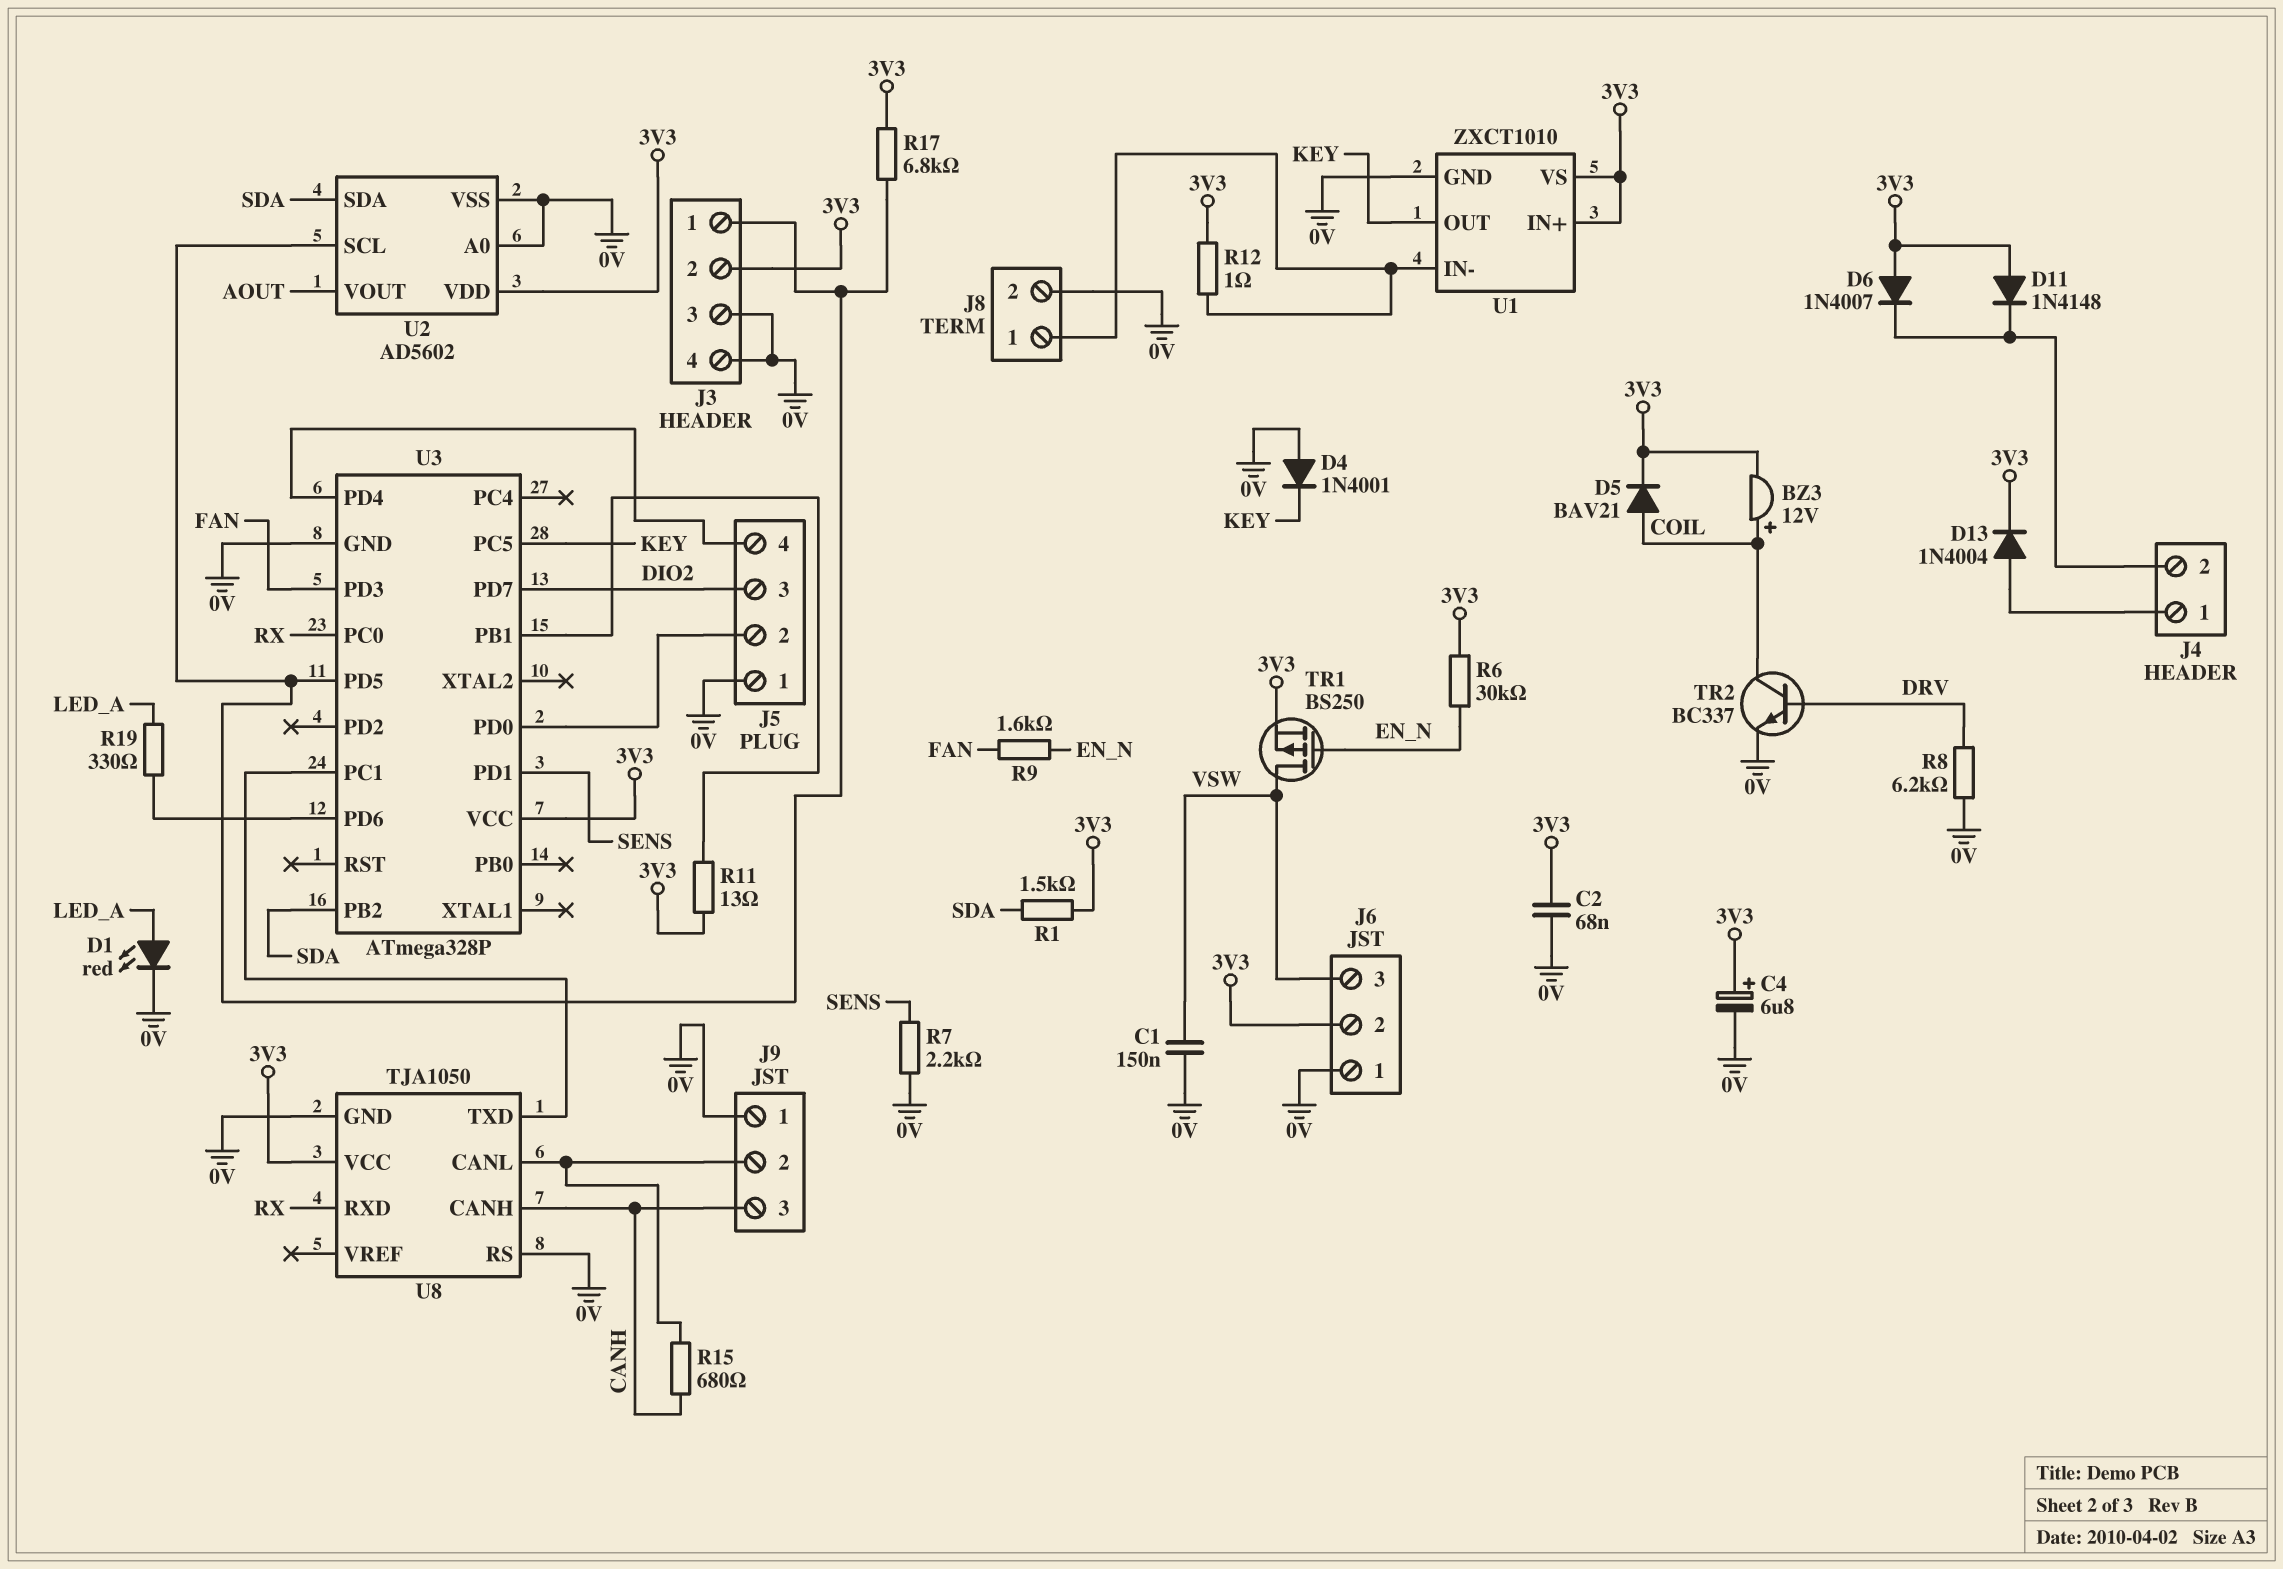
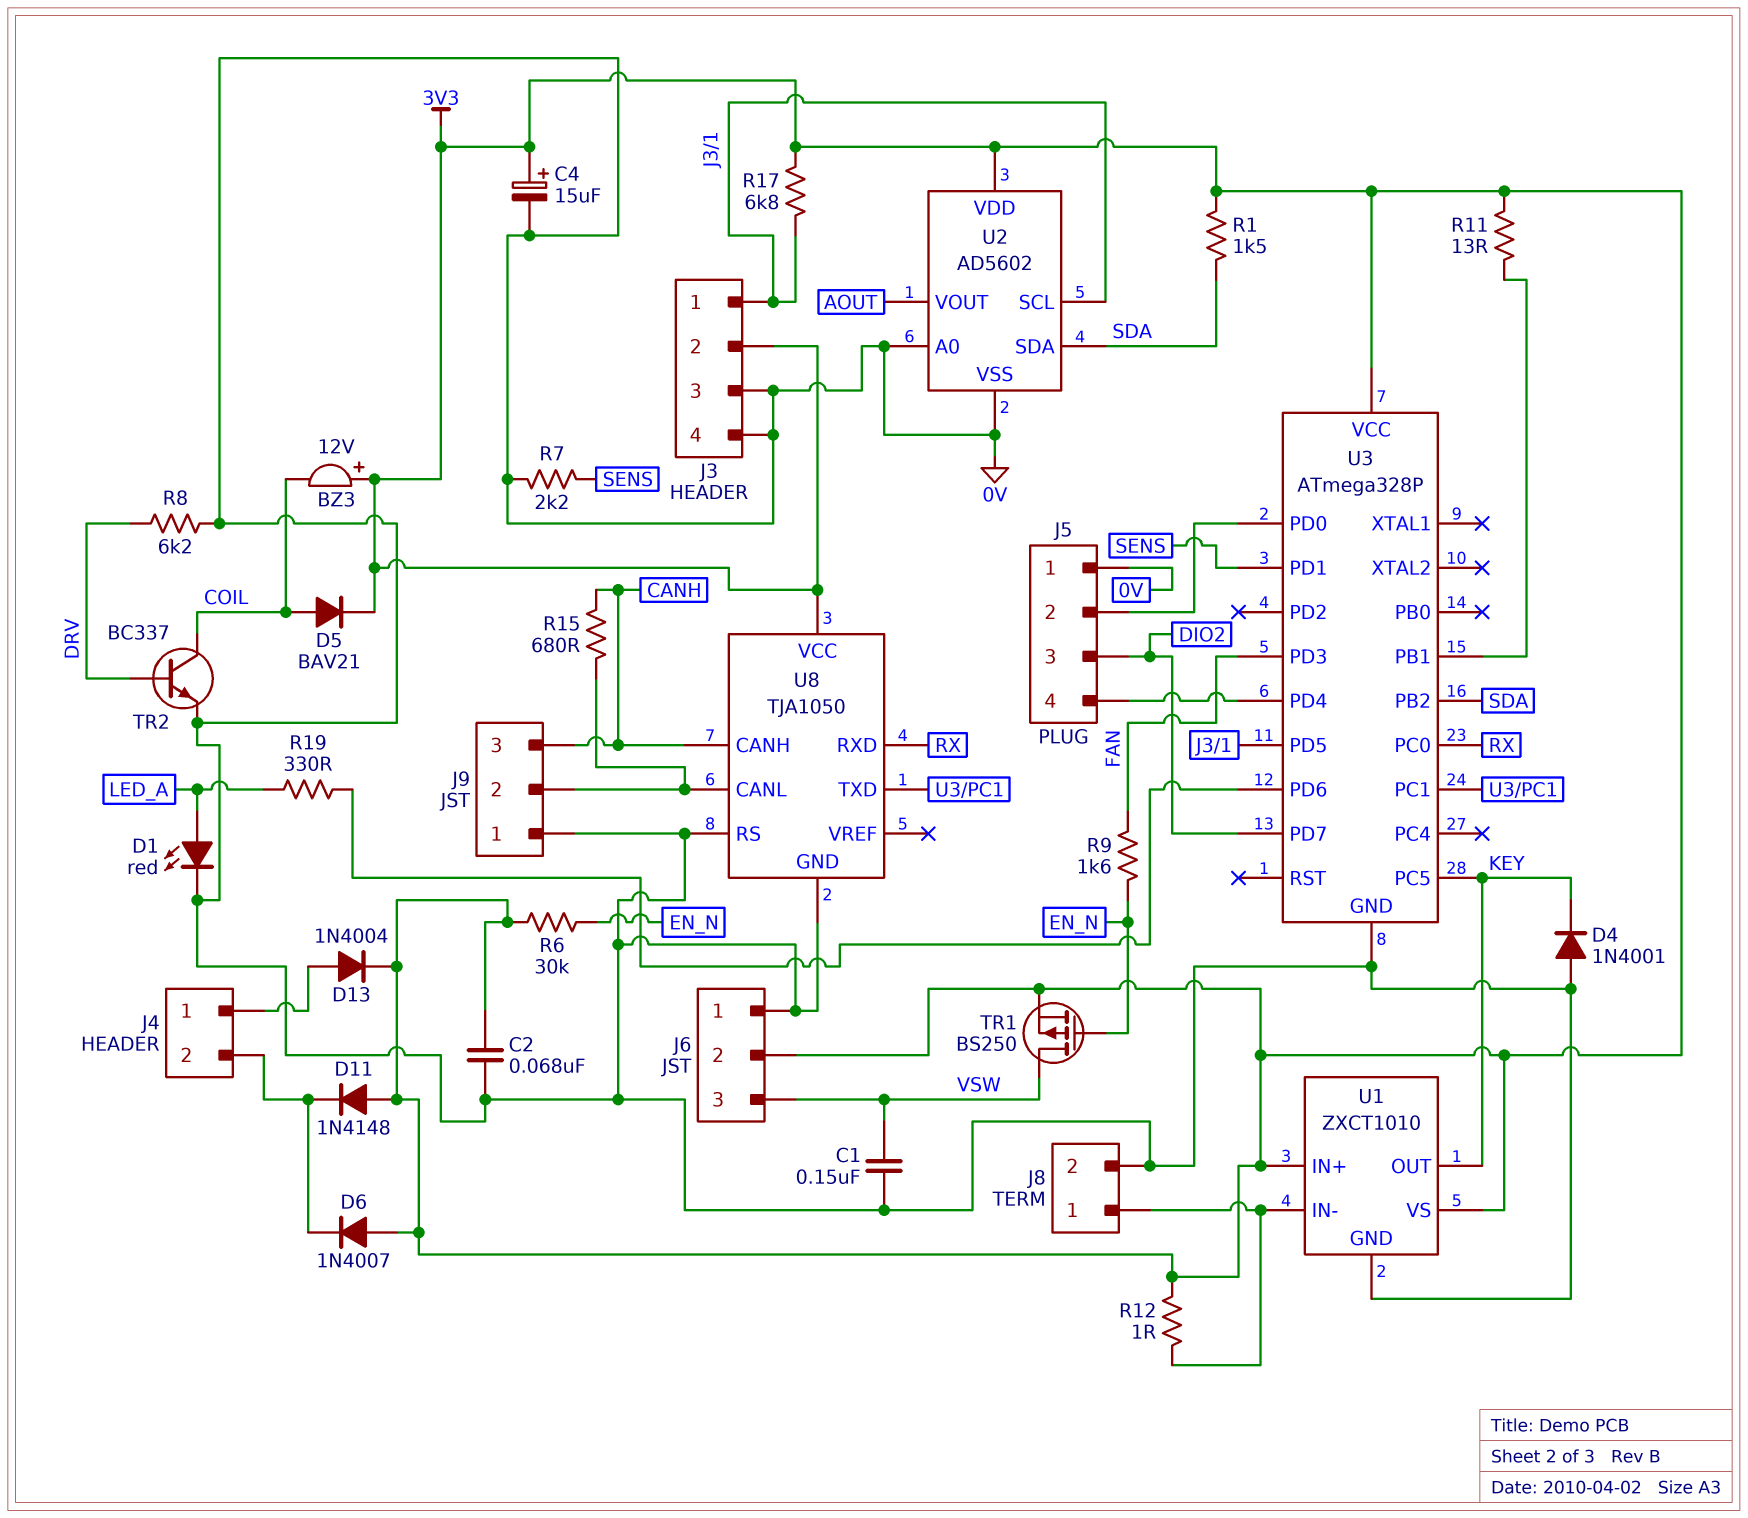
BZ3: buzzer 12V (plus COIL, minus 3V3) -> buzzer 12V (plus 3V3, minus COIL)
C4: 6.8uF (plus 3V3, minus 0V) -> 15uF (plus 3V3, minus 0V)

